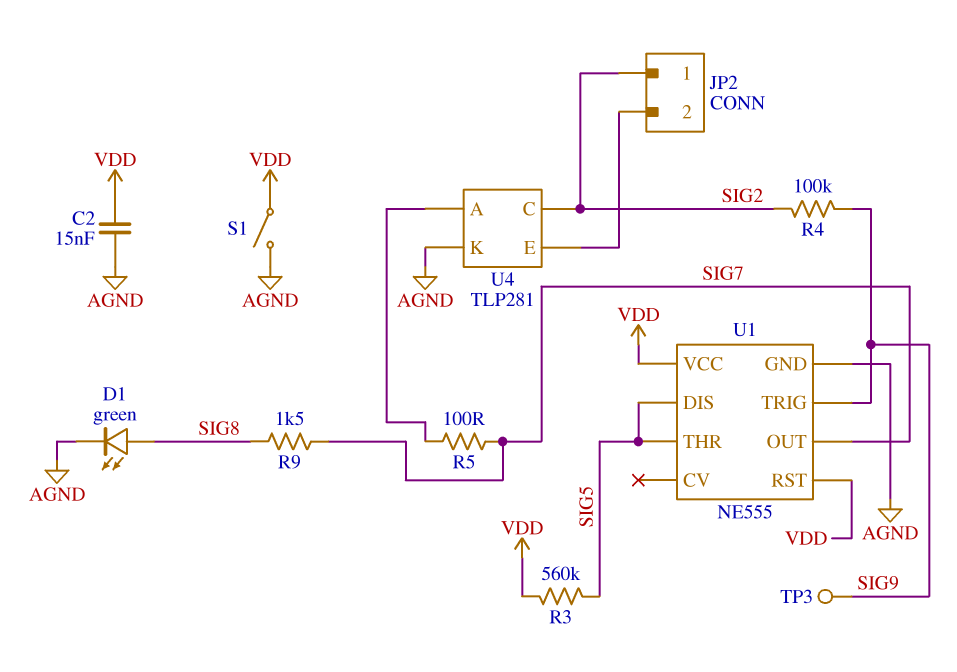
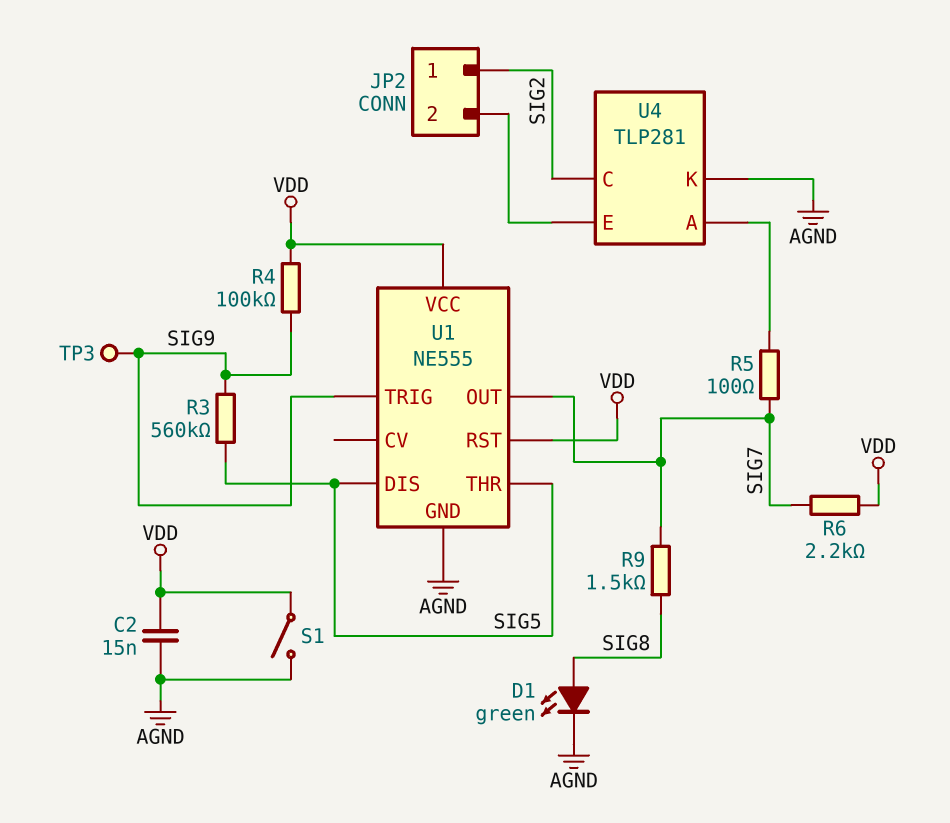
R3: 560k (SIG5, VDD) -> 560k (SIG5, SIG9)
R4: 100k (SIG2, SIG9) -> 100k (SIG9, VDD)
R6: none -> 2.2k (SIG7, VDD)

